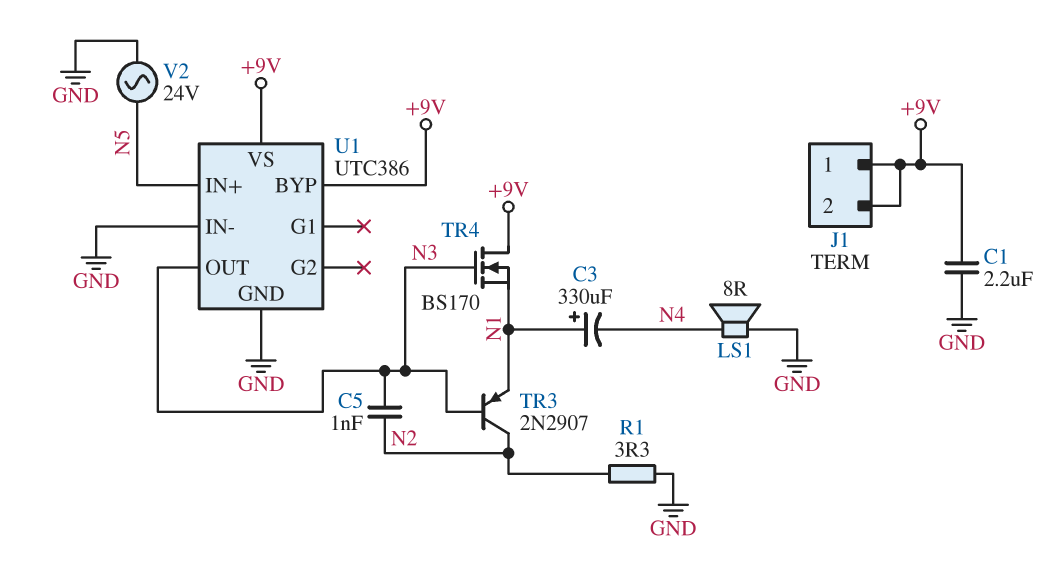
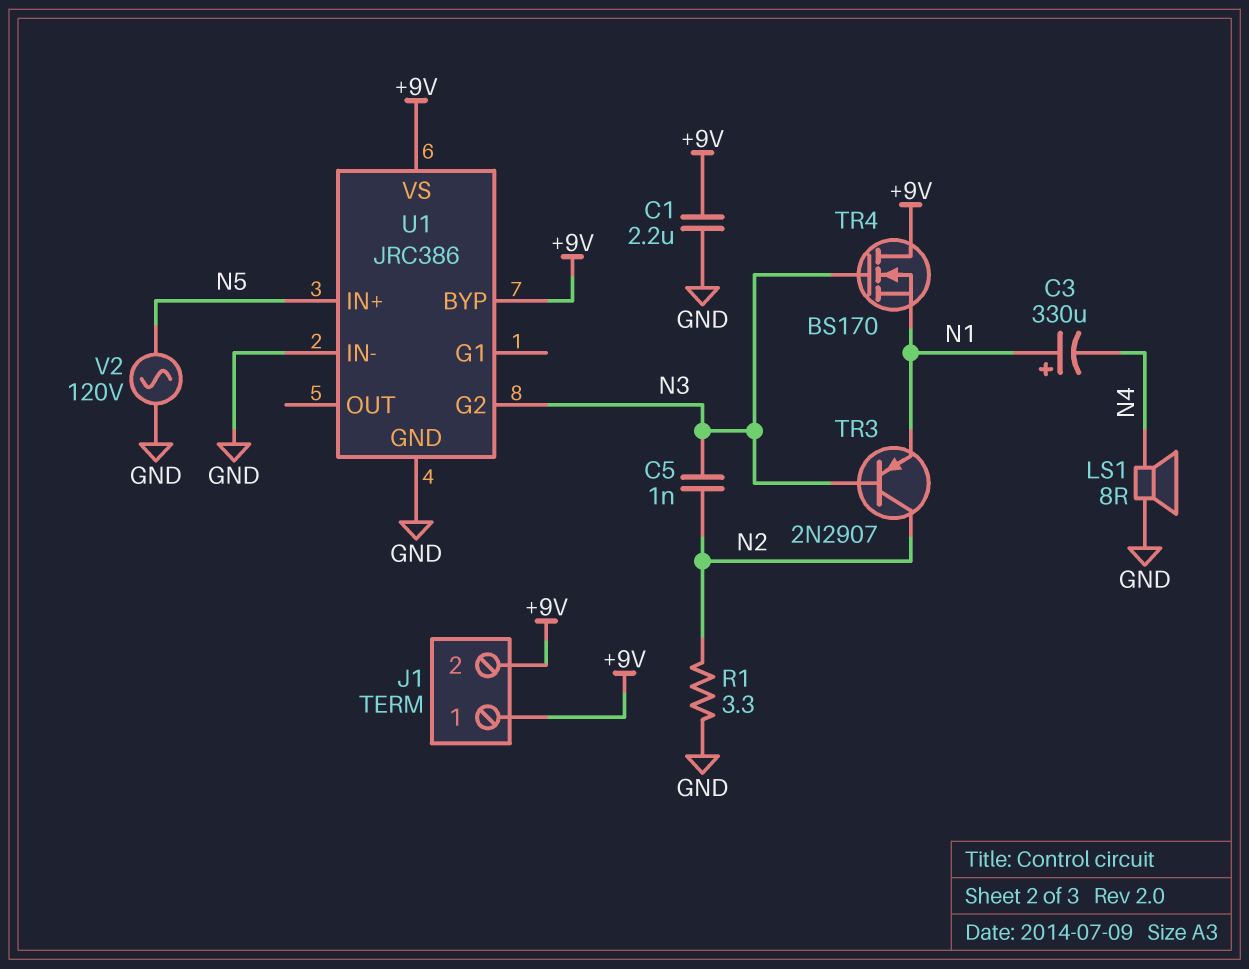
U1: UTC386 -> JRC386
U1 pin G2: none -> N3
U1 pin OUT: N3 -> none
V2: AC 24V (GND, N5) -> AC 120V (GND, N5)

